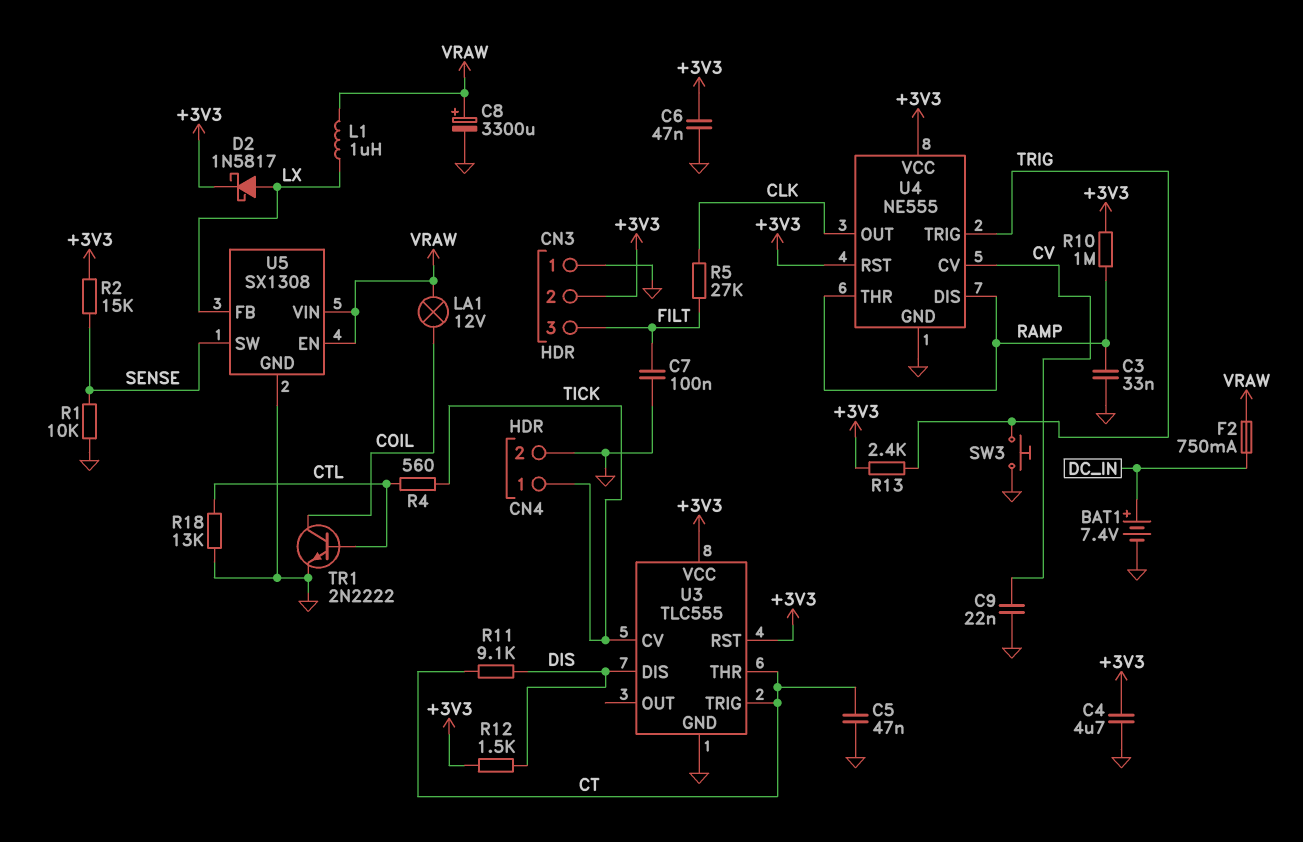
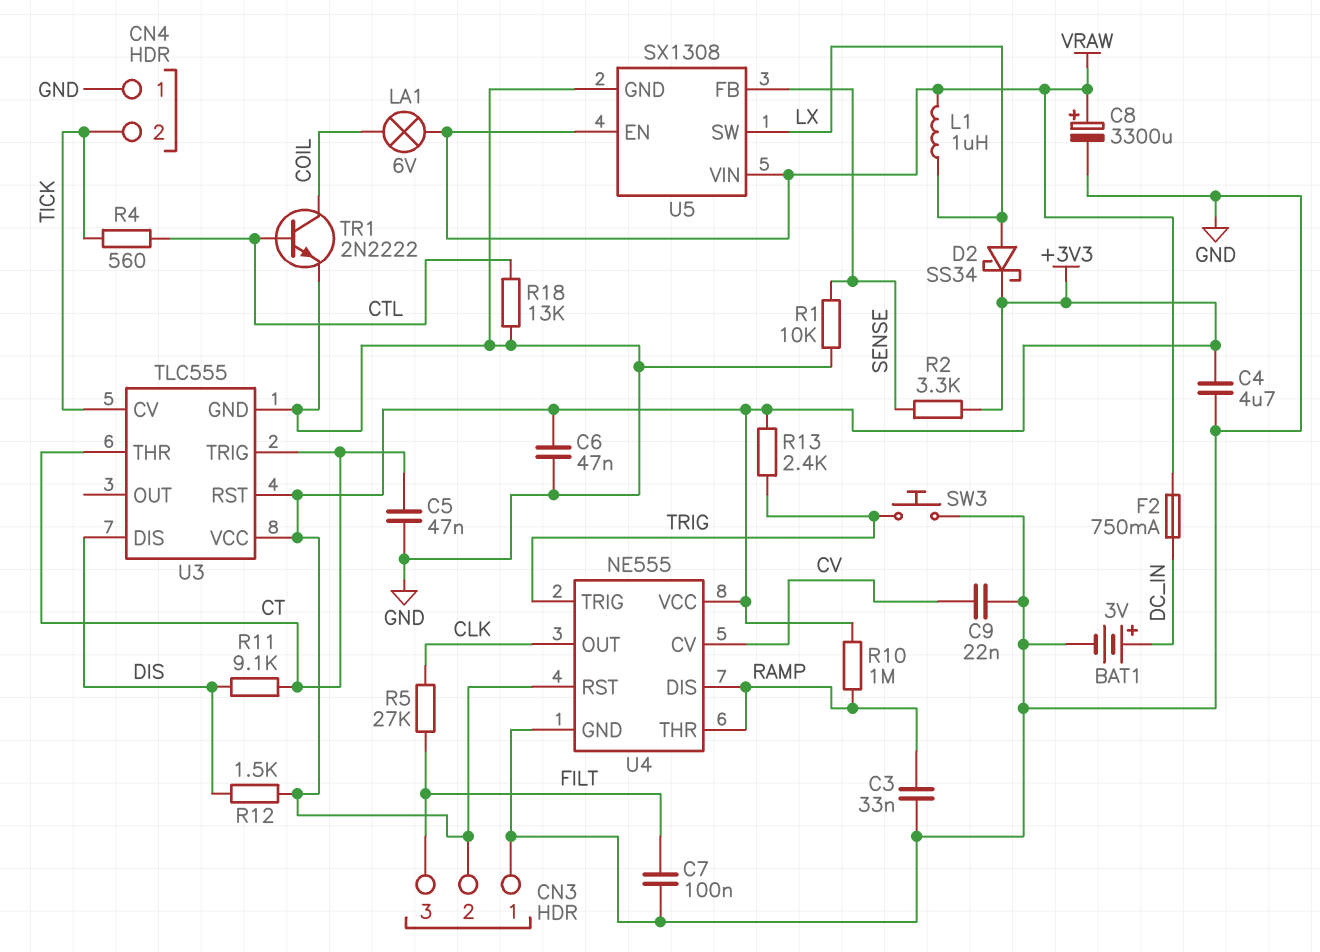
BAT1: 7.4V (plus DC_IN, minus GND) -> 3V (plus DC_IN, minus GND)
CN4 pin 1: TICK -> GND
CN4 pin 2: GND -> TICK
D2: schottky 1N5817 (A LX, K +3V3) -> schottky SS34 (A LX, K +3V3)
LA1: lamp 12V (COIL, VRAW) -> lamp 6V (COIL, VRAW)
R2: 15k (+3V3, SENSE) -> 3.3k (+3V3, SENSE)
U5 pin FB: LX -> SENSE
U5 pin SW: SENSE -> LX

